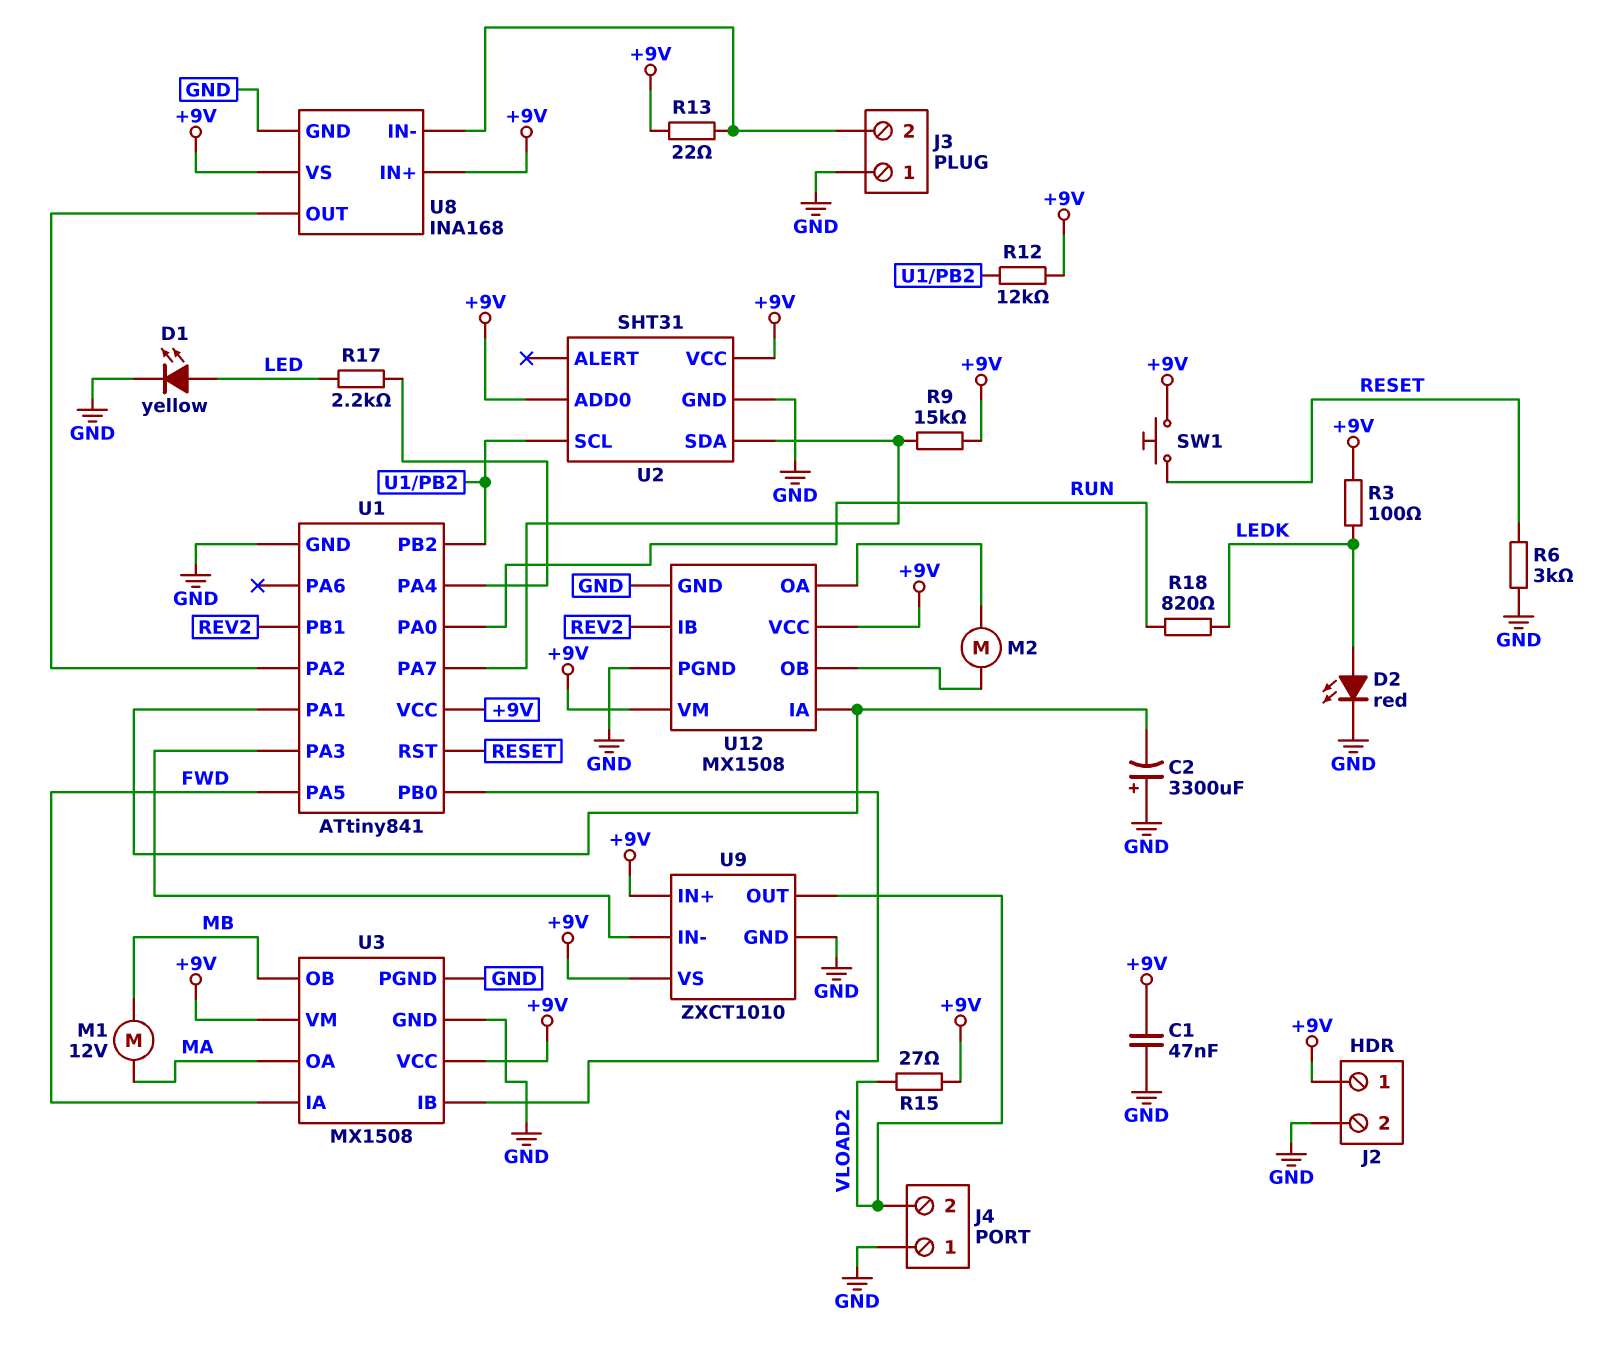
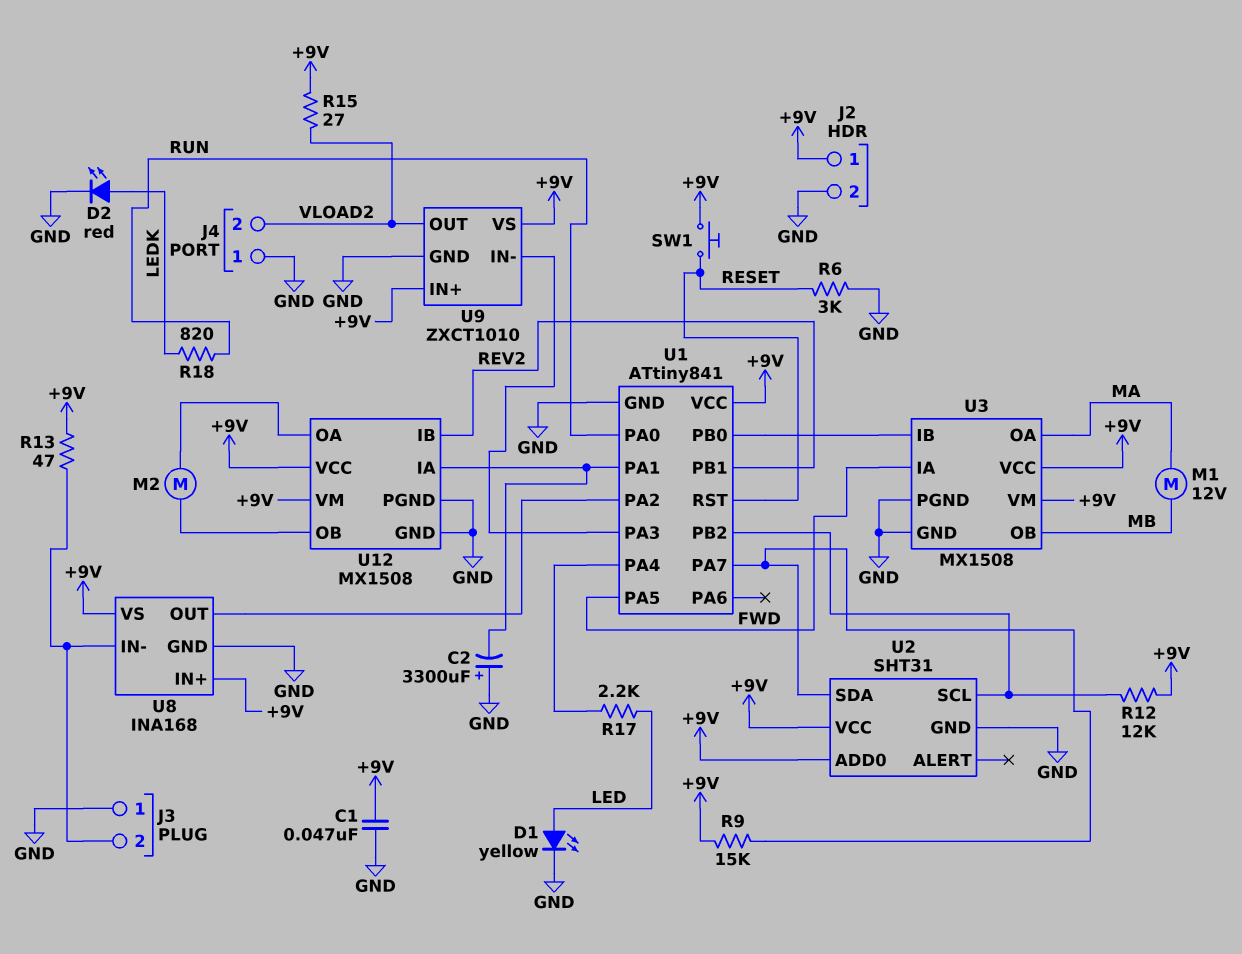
R3: 100 (+9V, LEDK) -> none
R13: 22 (+9V, J3/2) -> 47 (+9V, J3/2)

